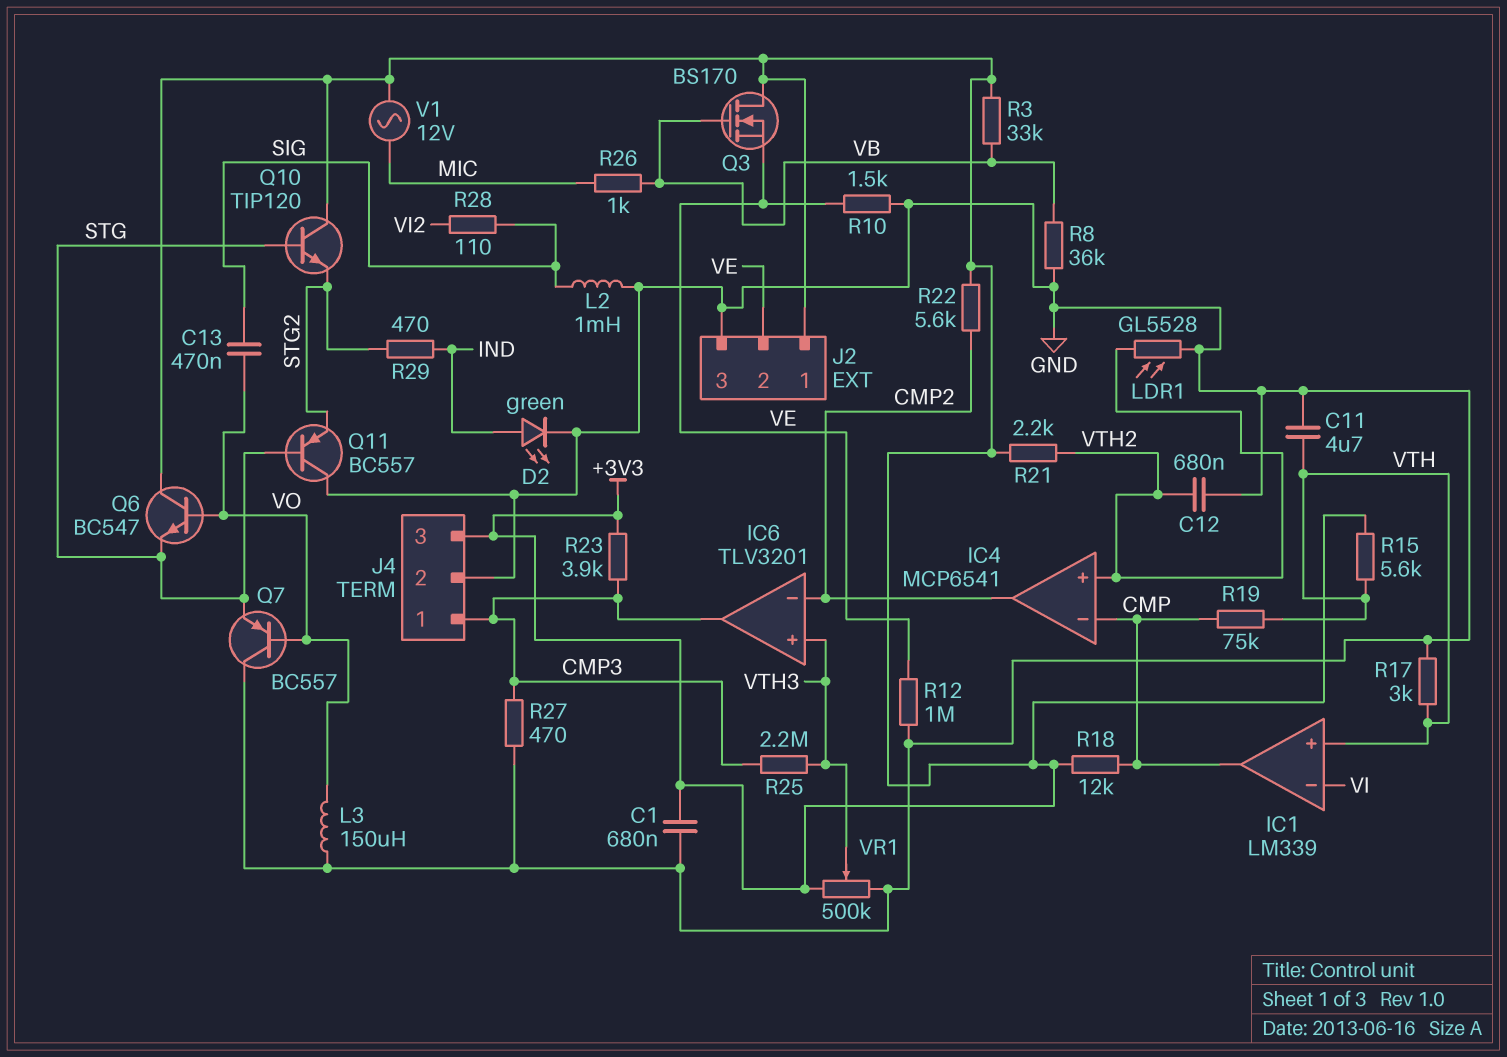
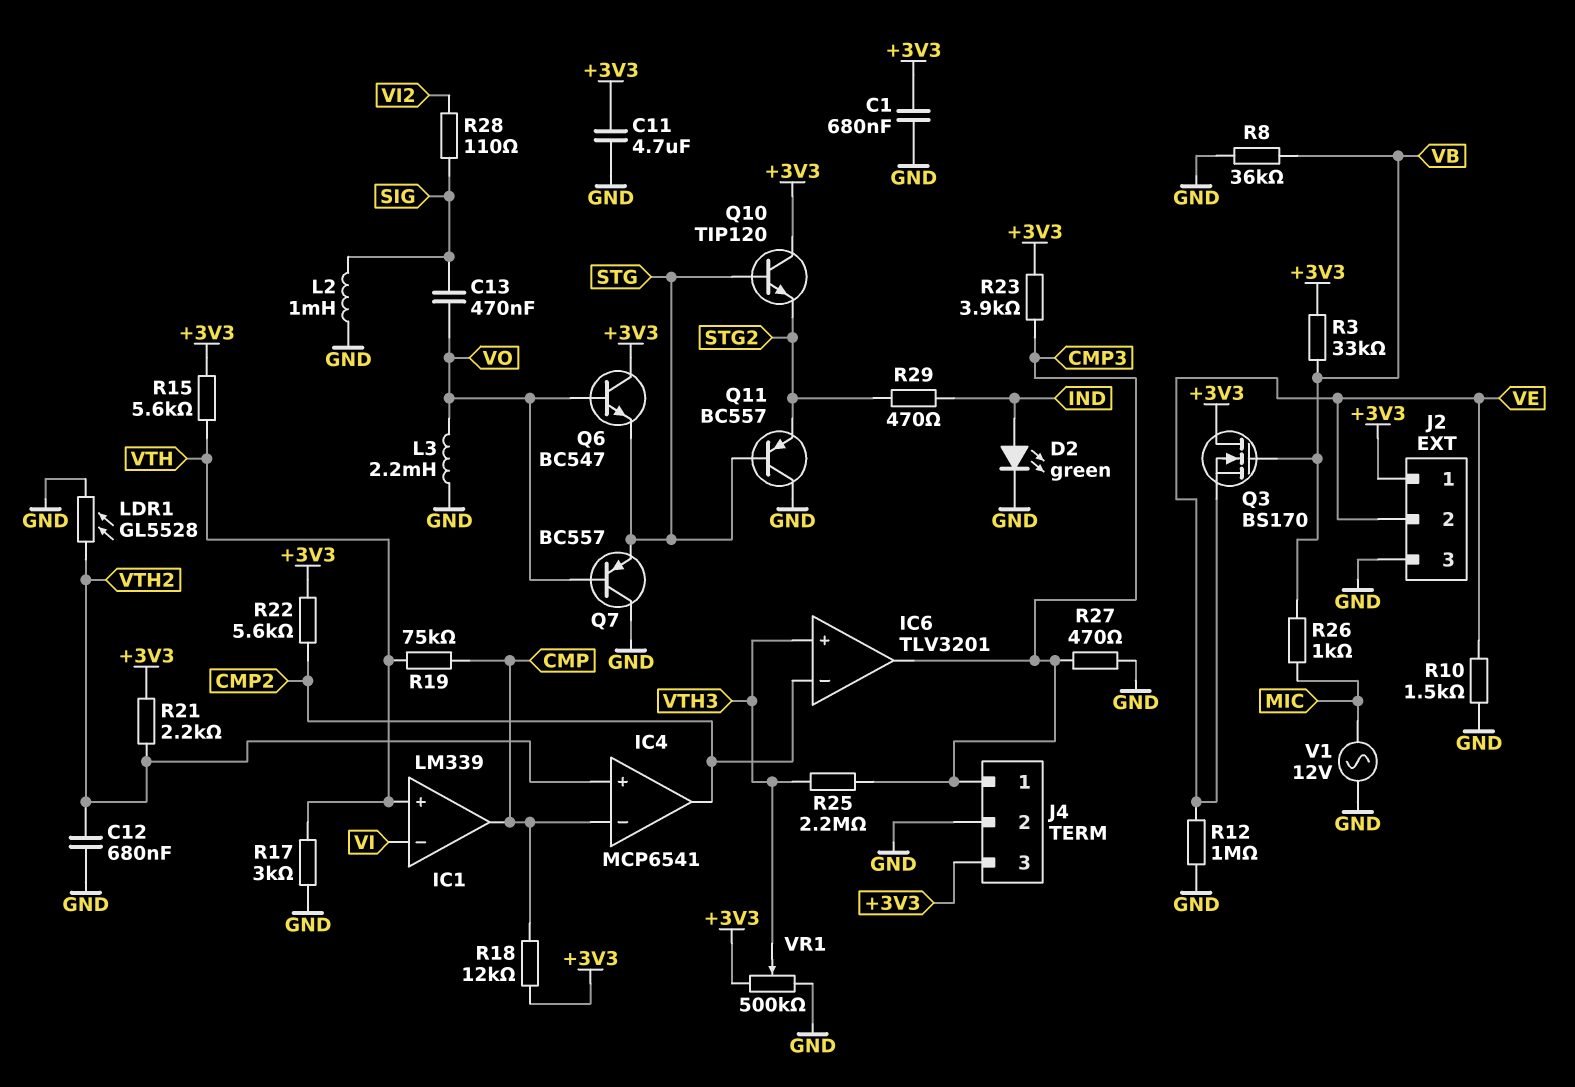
C11: 4.7uF (GND, VTH) -> 4.7uF (+3V3, GND)
L3: 150uH (GND, VO) -> 2.2mH (GND, VO)
V1: AC 12V (+3V3, MIC) -> AC 12V (GND, MIC)

